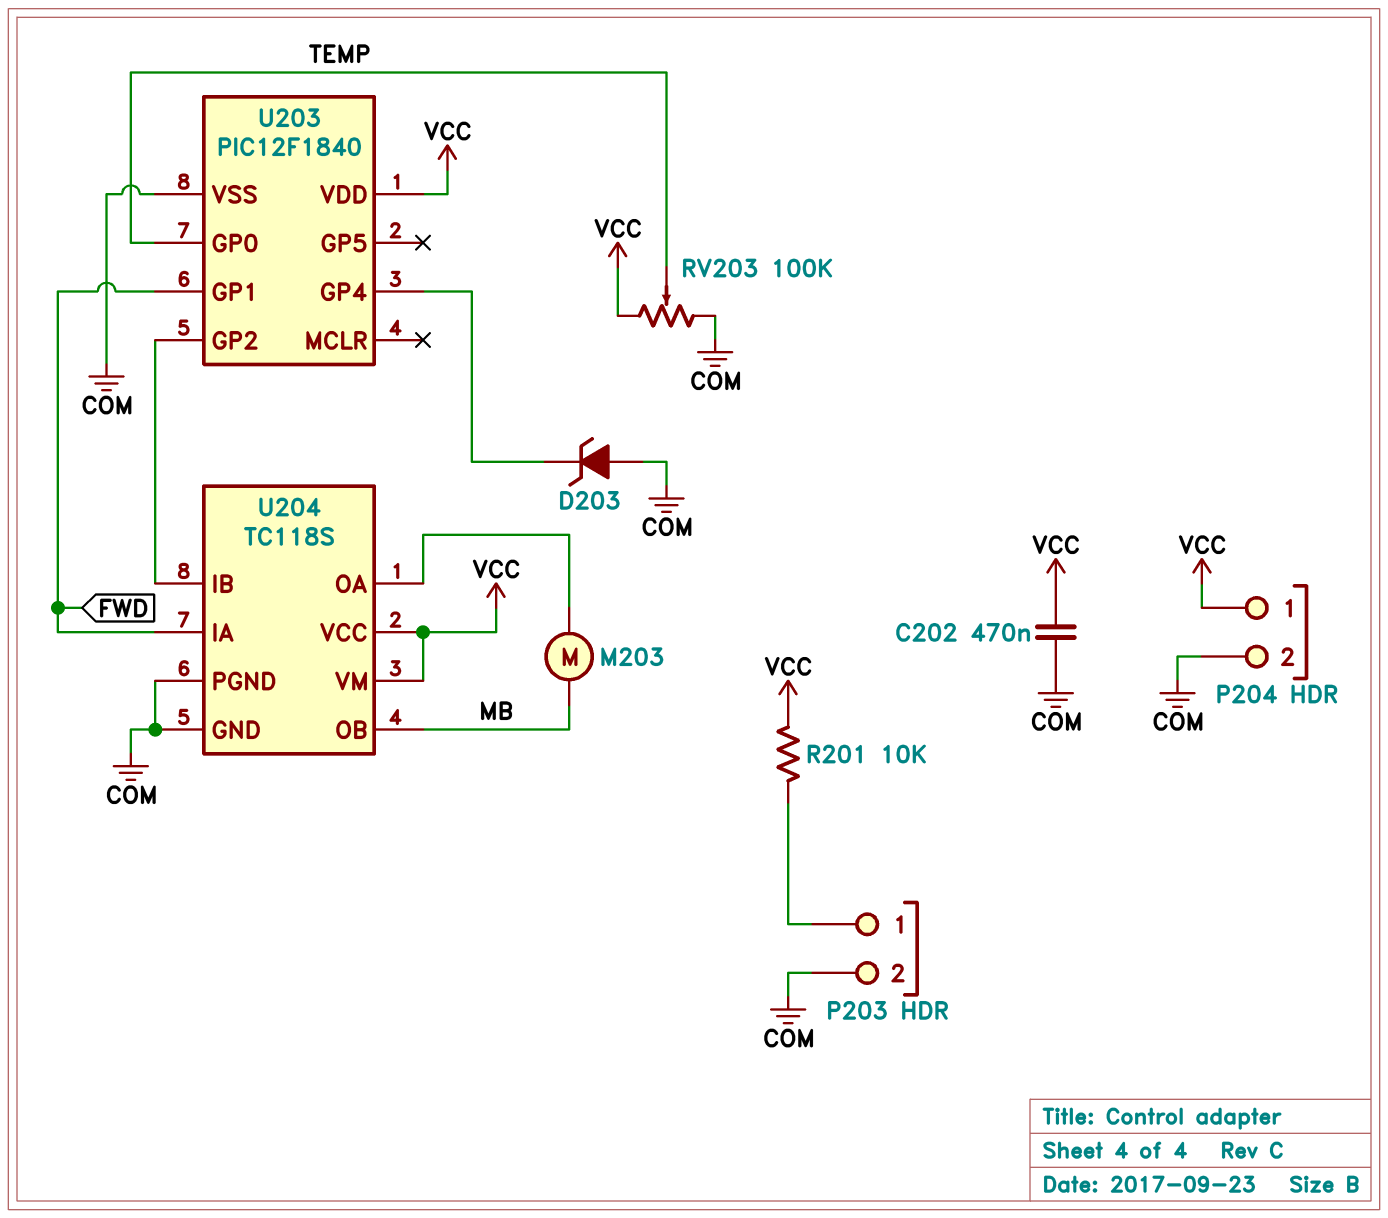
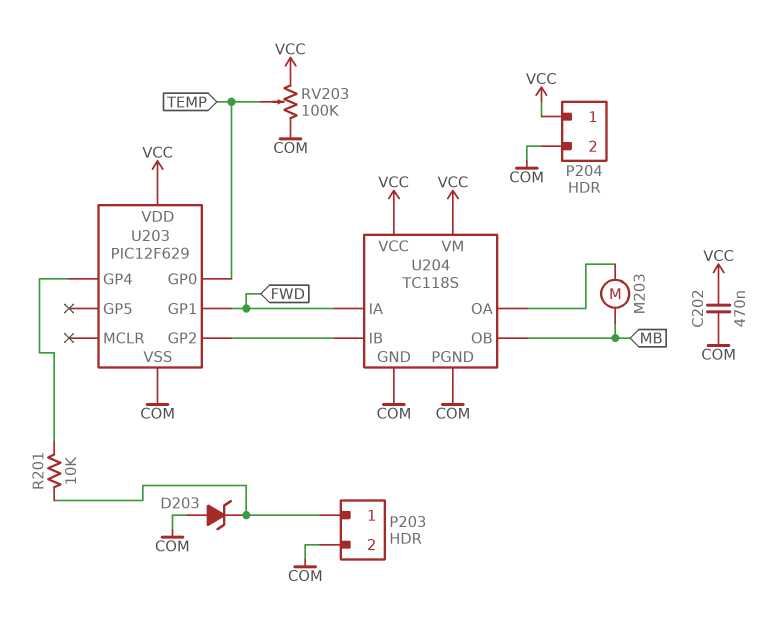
D203: zener (A COM, K U203/GP4) -> zener (A COM, K P203/1)
R201: 10k (P203/1, VCC) -> 10k (P203/1, U203/GP4)
U203: PIC12F1840 -> PIC12F629

